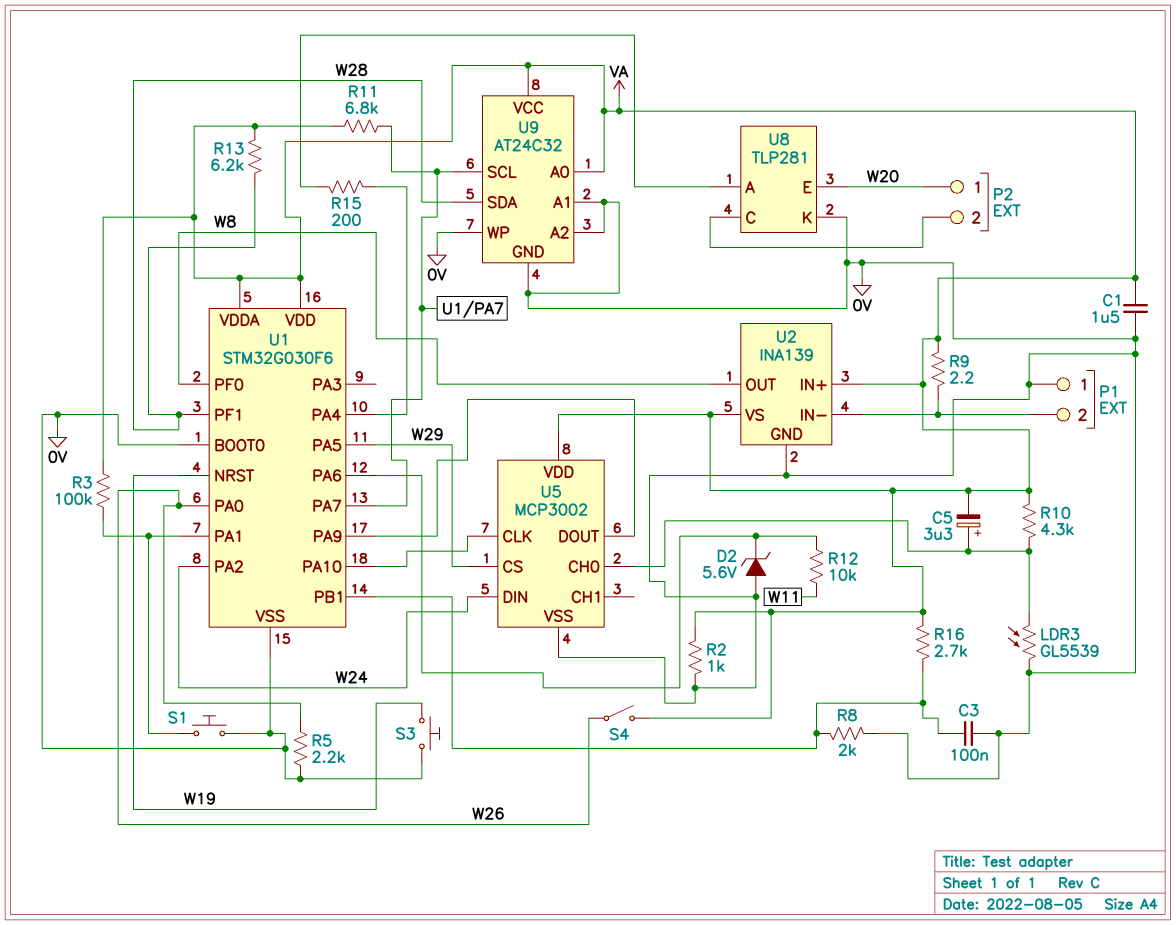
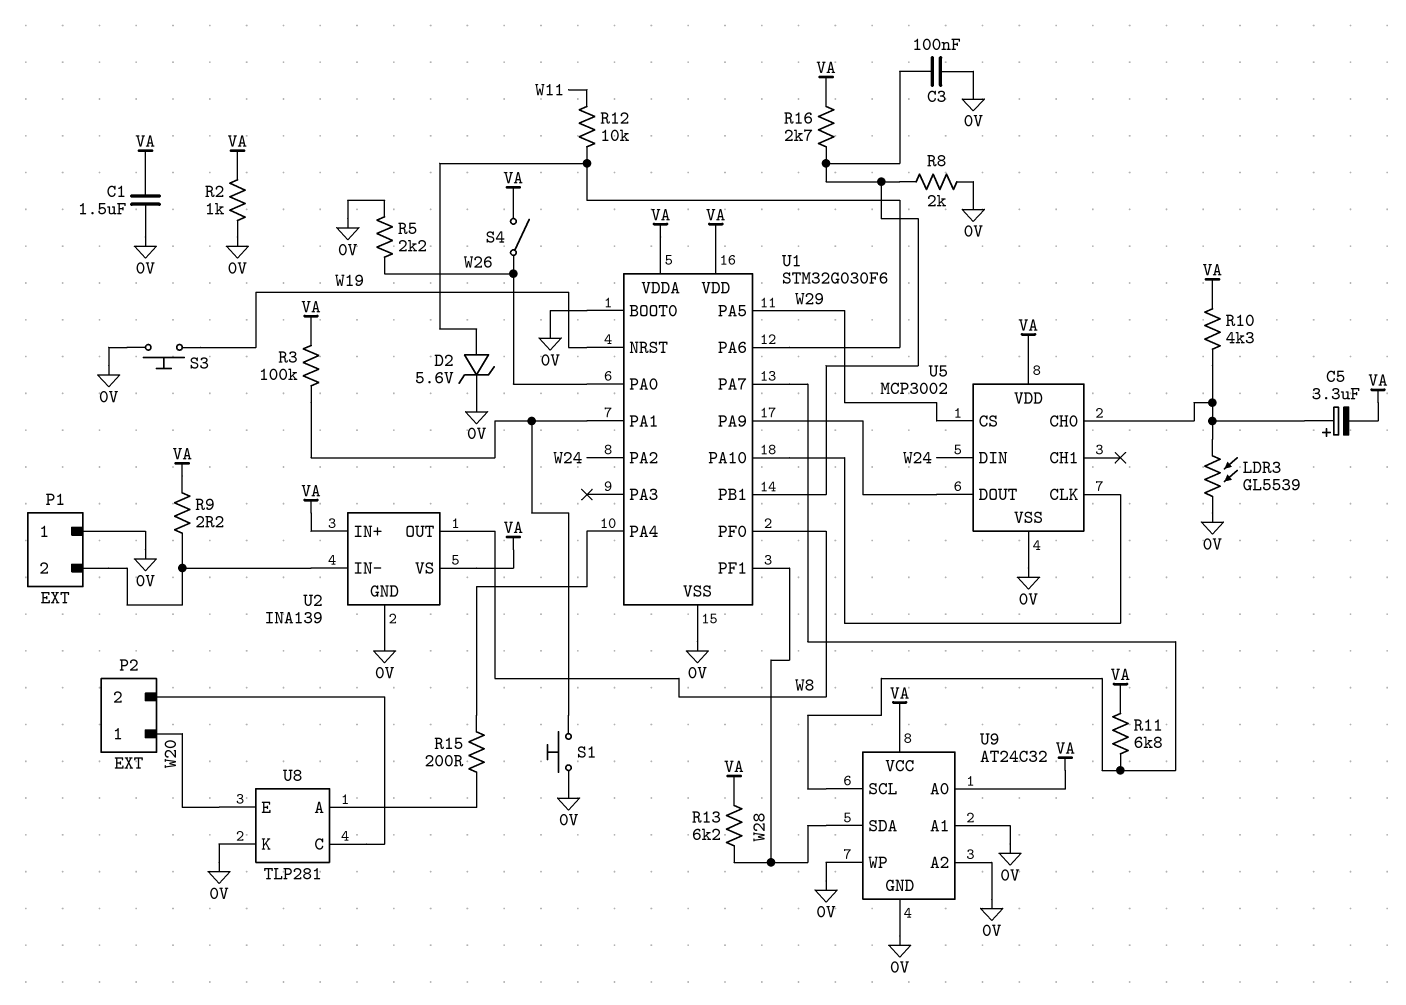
D2: zener 5.6V (A 0V, K U1/PA6) -> zener 5.6V (A U1/PA6, K 0V)

